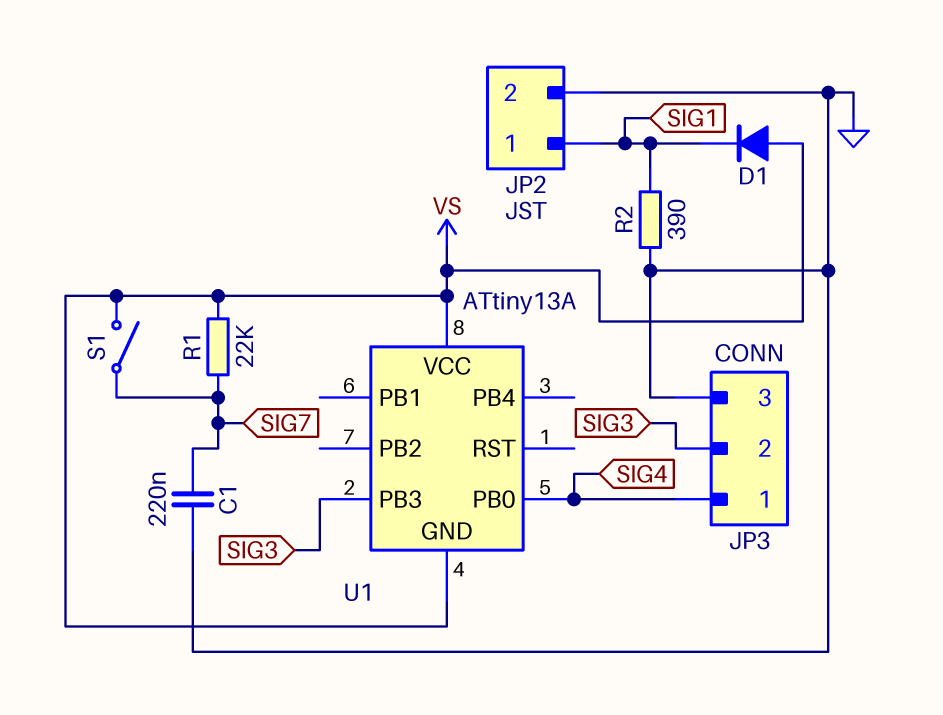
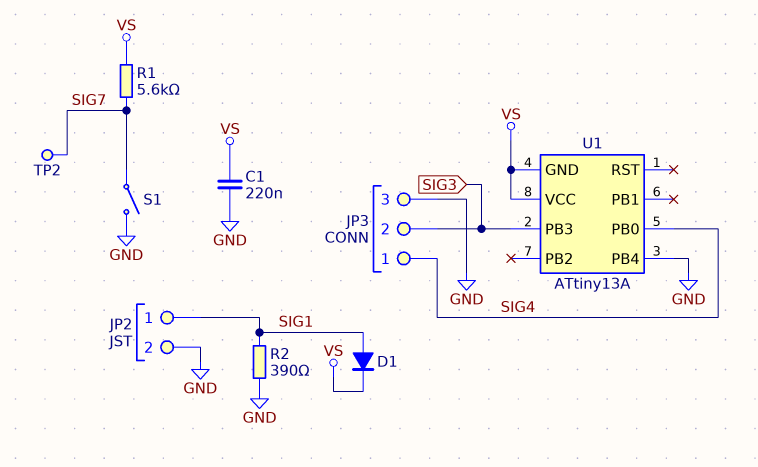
C1: 220nF (GND, SIG7) -> 220nF (GND, VS)
D1: diode (A VS, K SIG1) -> diode (A SIG1, K VS)
R1: 22k (SIG7, VS) -> 5.6k (SIG7, VS)
S1: switch (SIG7, VS) -> switch (GND, SIG7)
TP2: none -> test point (SIG7)
U1 pin PB4: none -> GND

